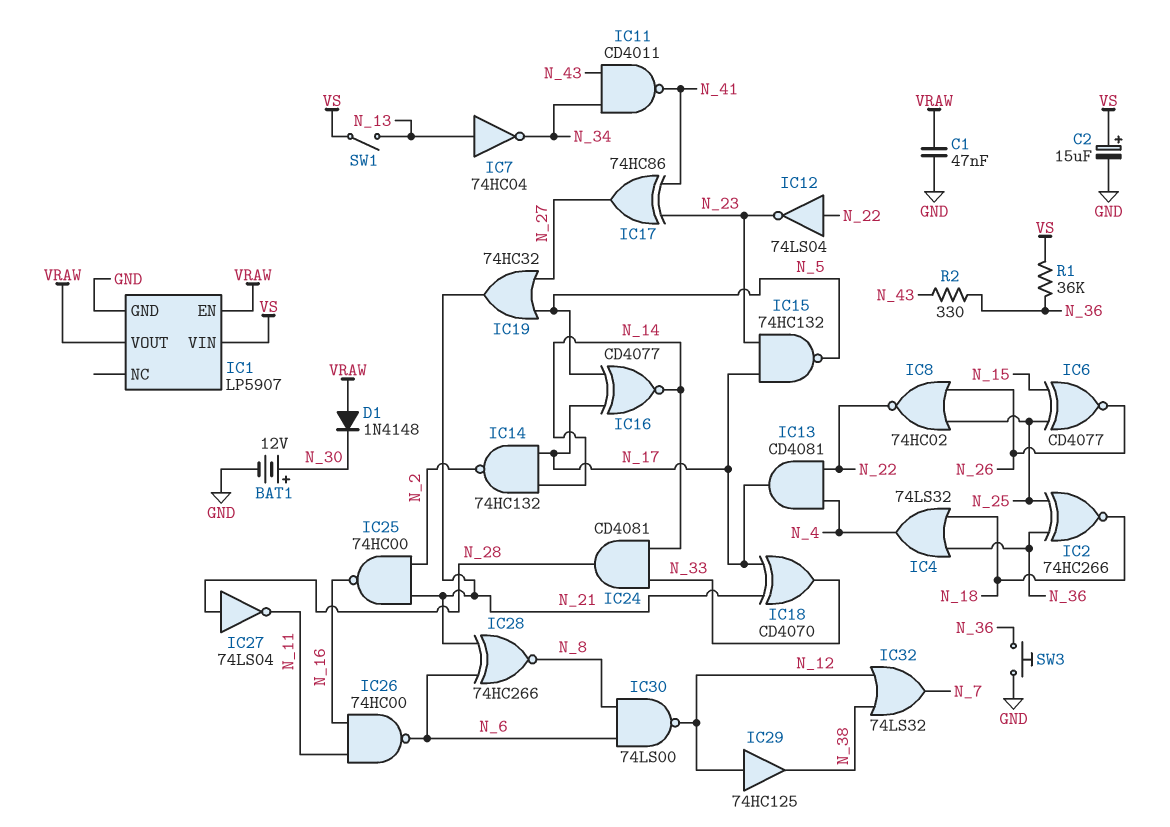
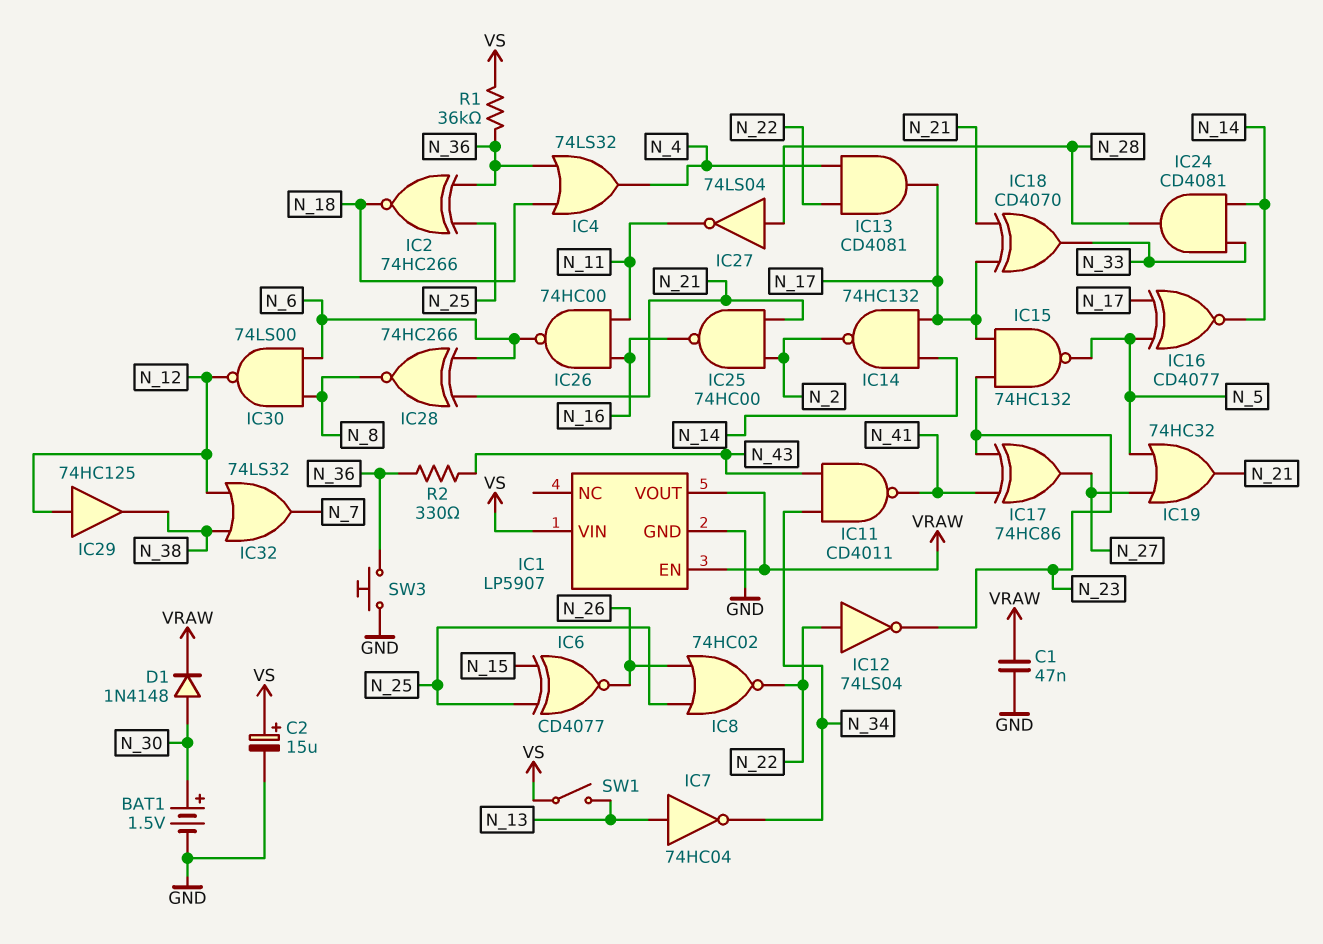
BAT1: 12V (plus N_30, minus GND) -> 1.5V (plus N_30, minus GND)
D1: diode 1N4148 (A VRAW, K N_30) -> diode 1N4148 (A N_30, K VRAW)

